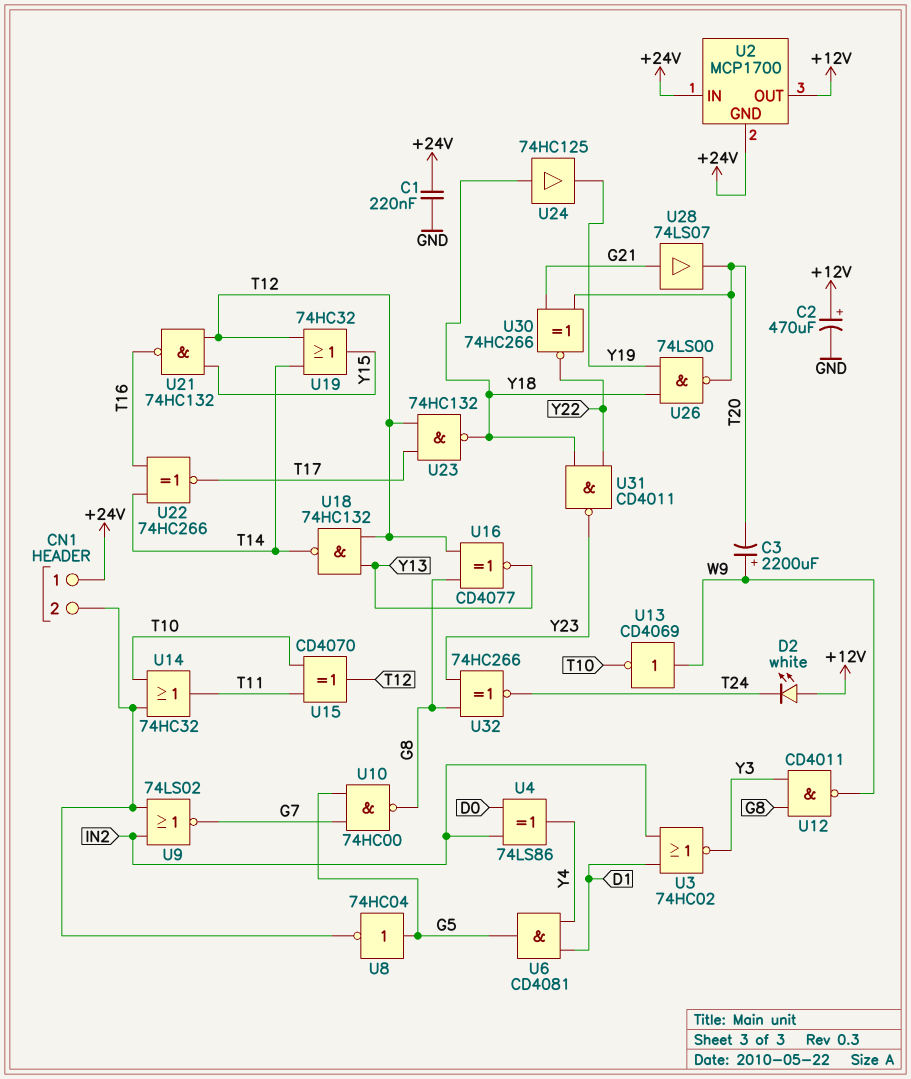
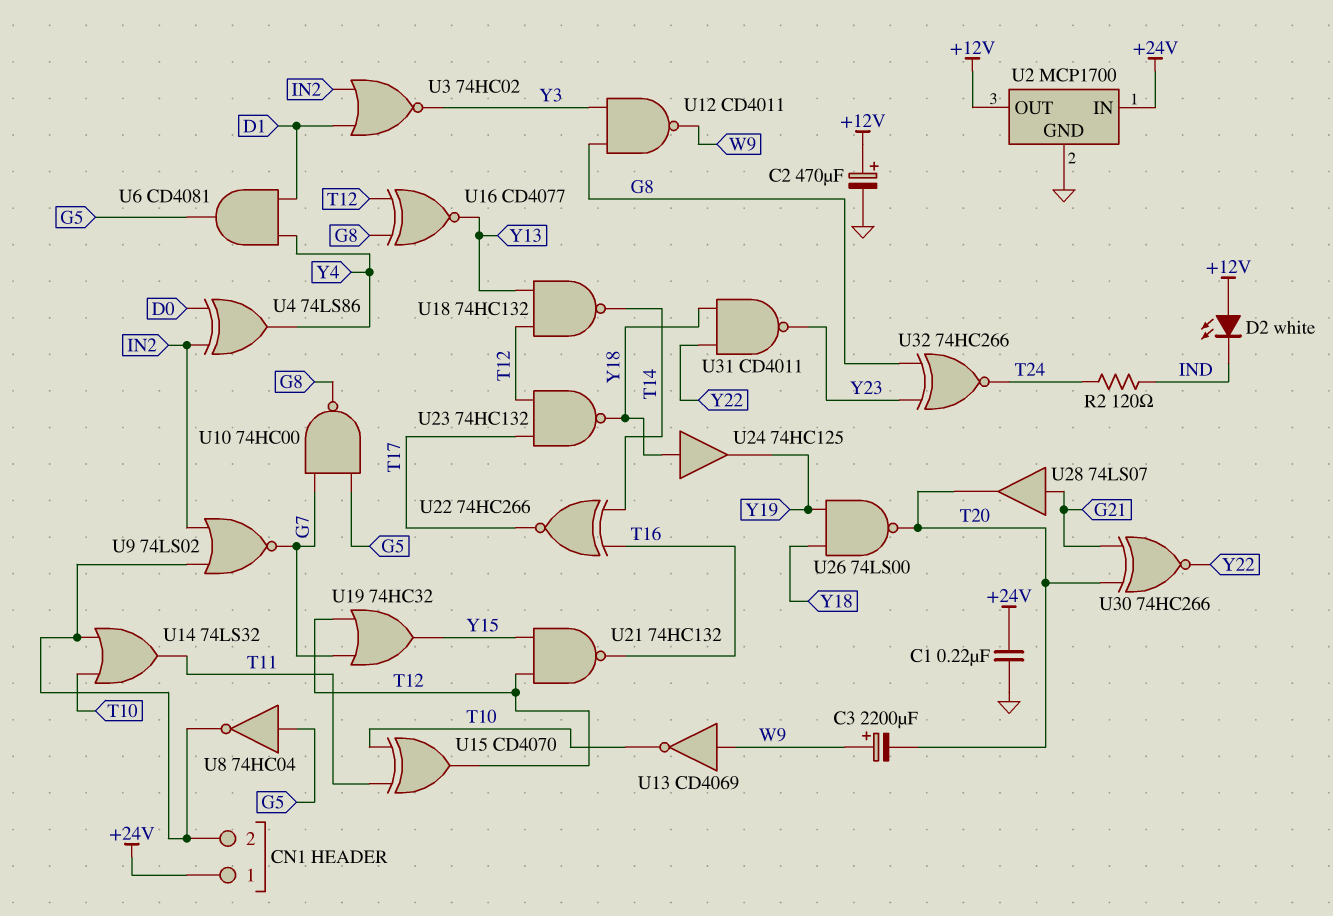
D2: LED white (A +12V, K T24) -> LED white (A +12V, K IND)
R2: none -> 120 (IND, T24)
U2 pin GND: +24V -> GND
U14: OR 74HC32 (in CN1/2, in T10, out T11) -> OR 74LS32 (in CN1/2, in T10, out T11)
U19: OR 74HC32 (in T12, in T14, out Y15) -> OR 74HC32 (in G7, in T12, out Y15)

